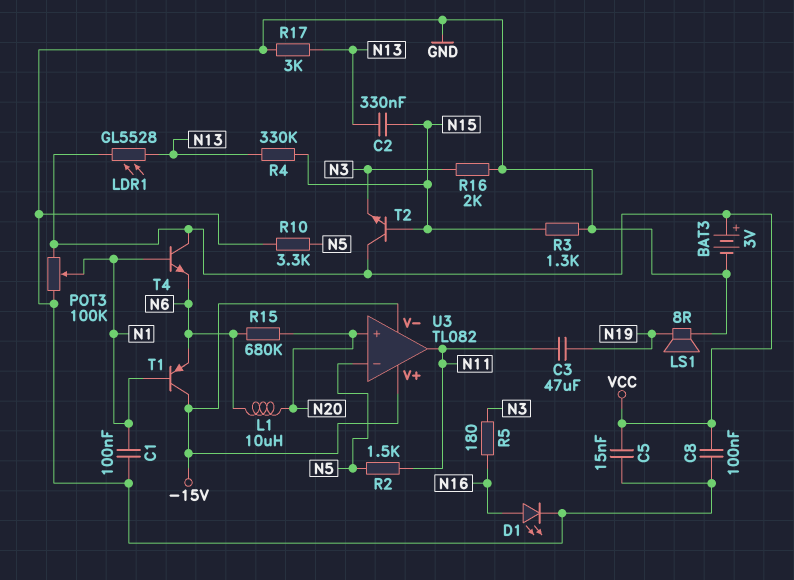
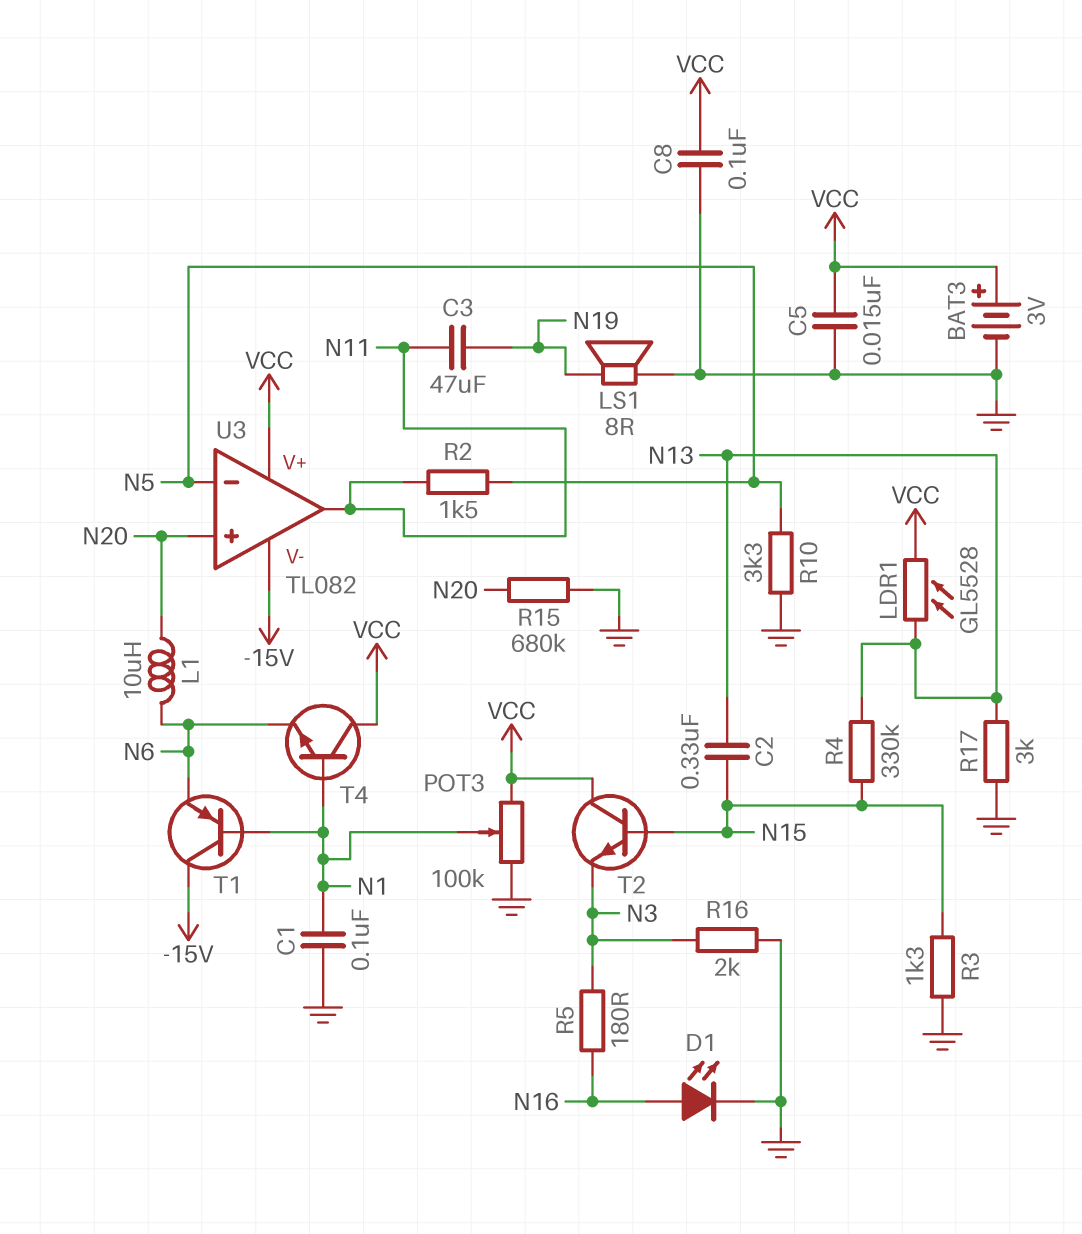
R15: 680k (N6, N20) -> 680k (GND, N20)
U3 pin V+: -15V -> VCC

